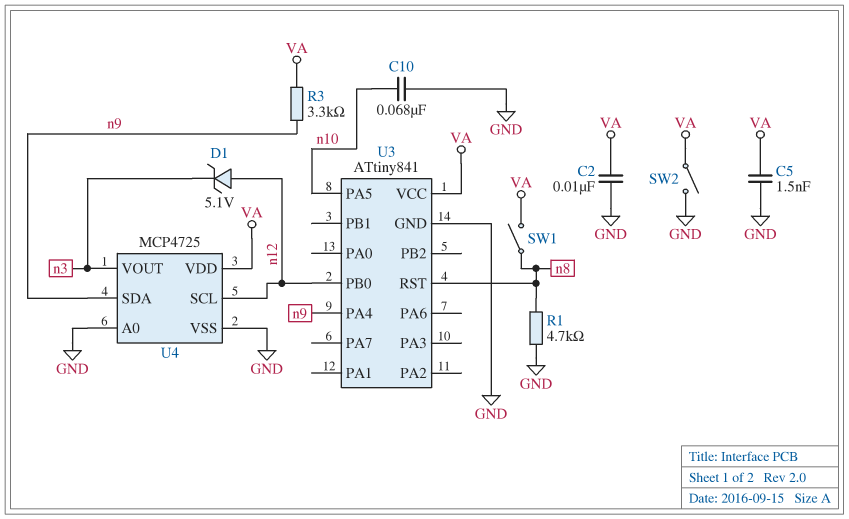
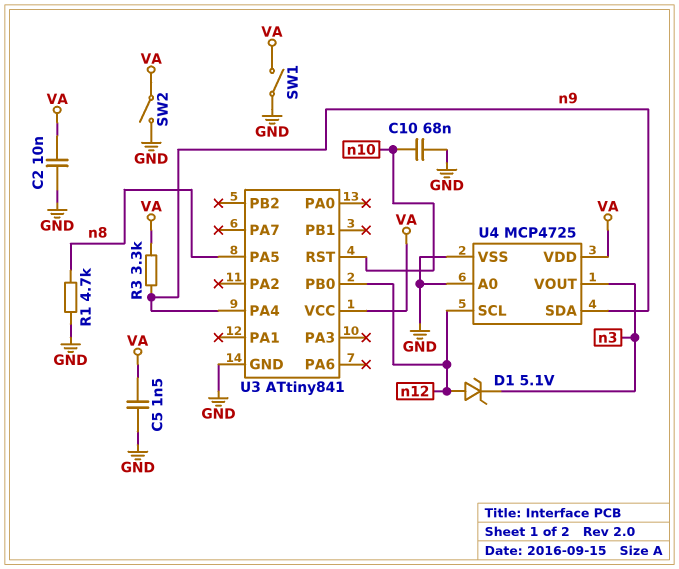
SW1: switch (VA, n8) -> switch (GND, VA)
U3 pin PA5: n10 -> n8
U3 pin RST: n8 -> n10

